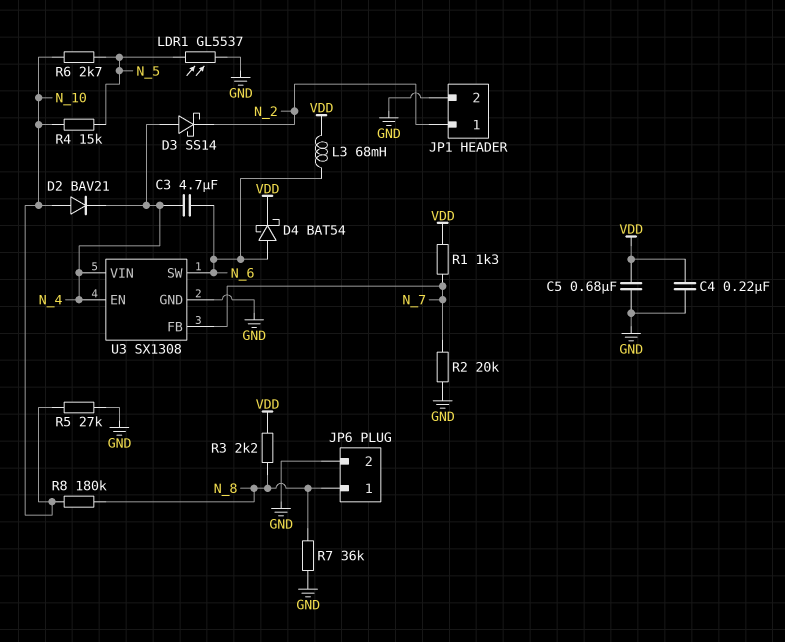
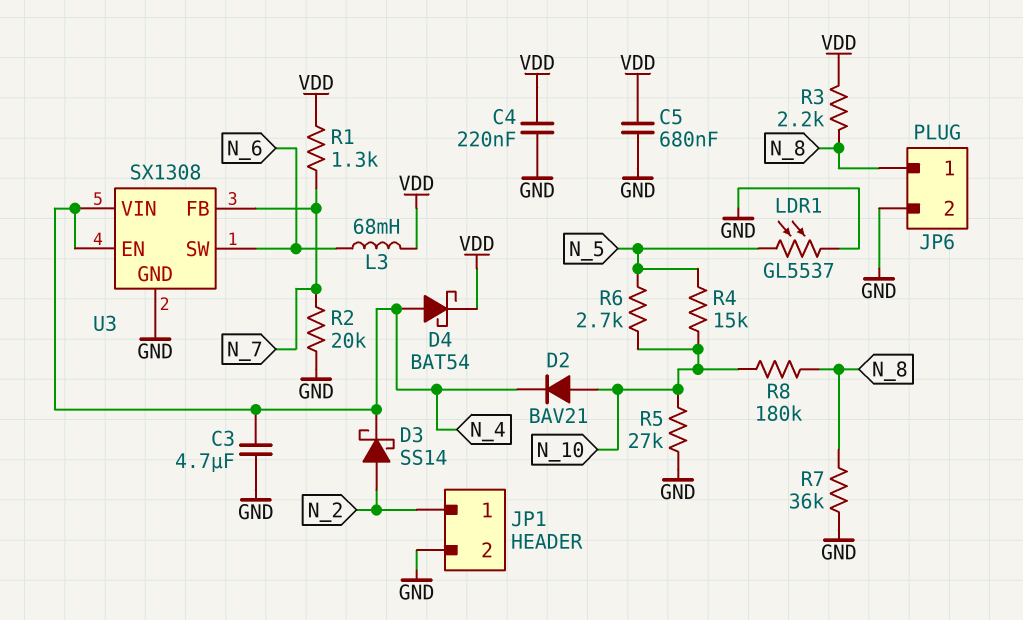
C3: 4.7uF (N_4, N_6) -> 4.7uF (GND, N_4)
D3: schottky SS14 (A N_4, K N_2) -> schottky SS14 (A N_2, K N_4)
D4: schottky BAT54 (A N_6, K VDD) -> schottky BAT54 (A N_4, K VDD)

